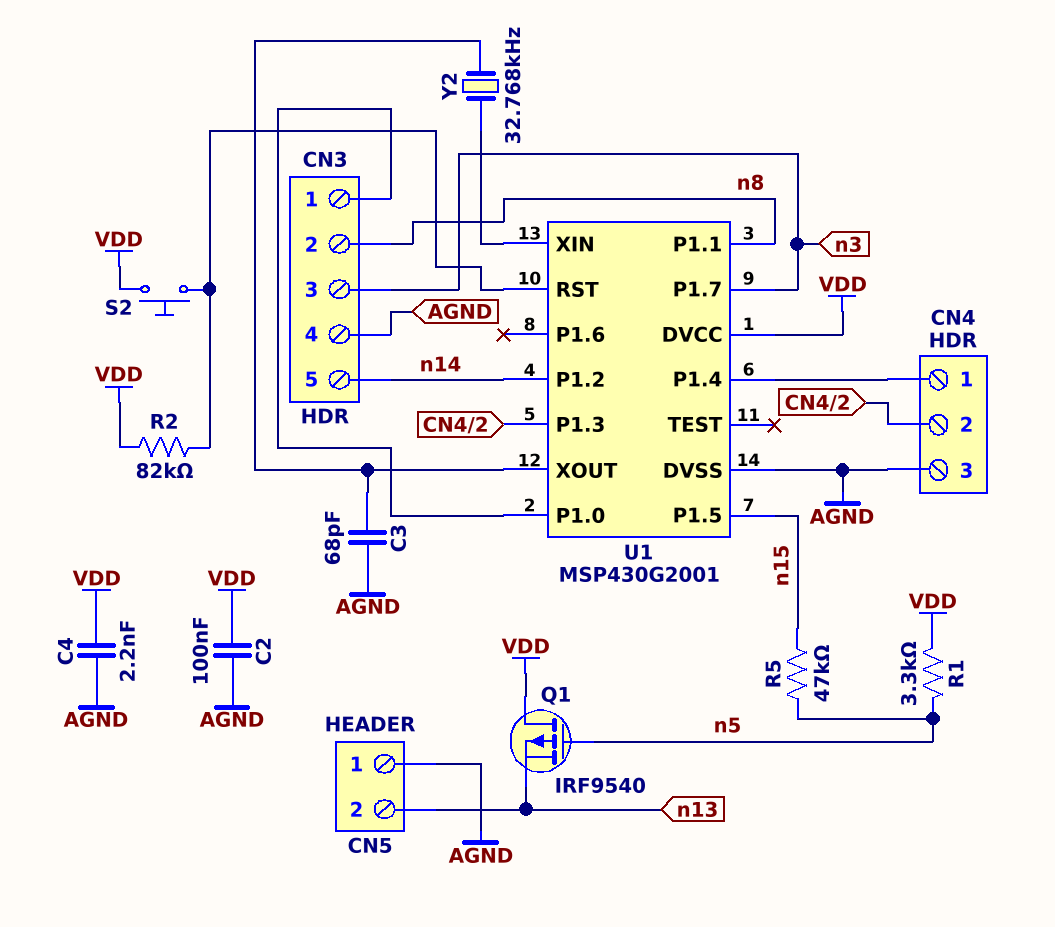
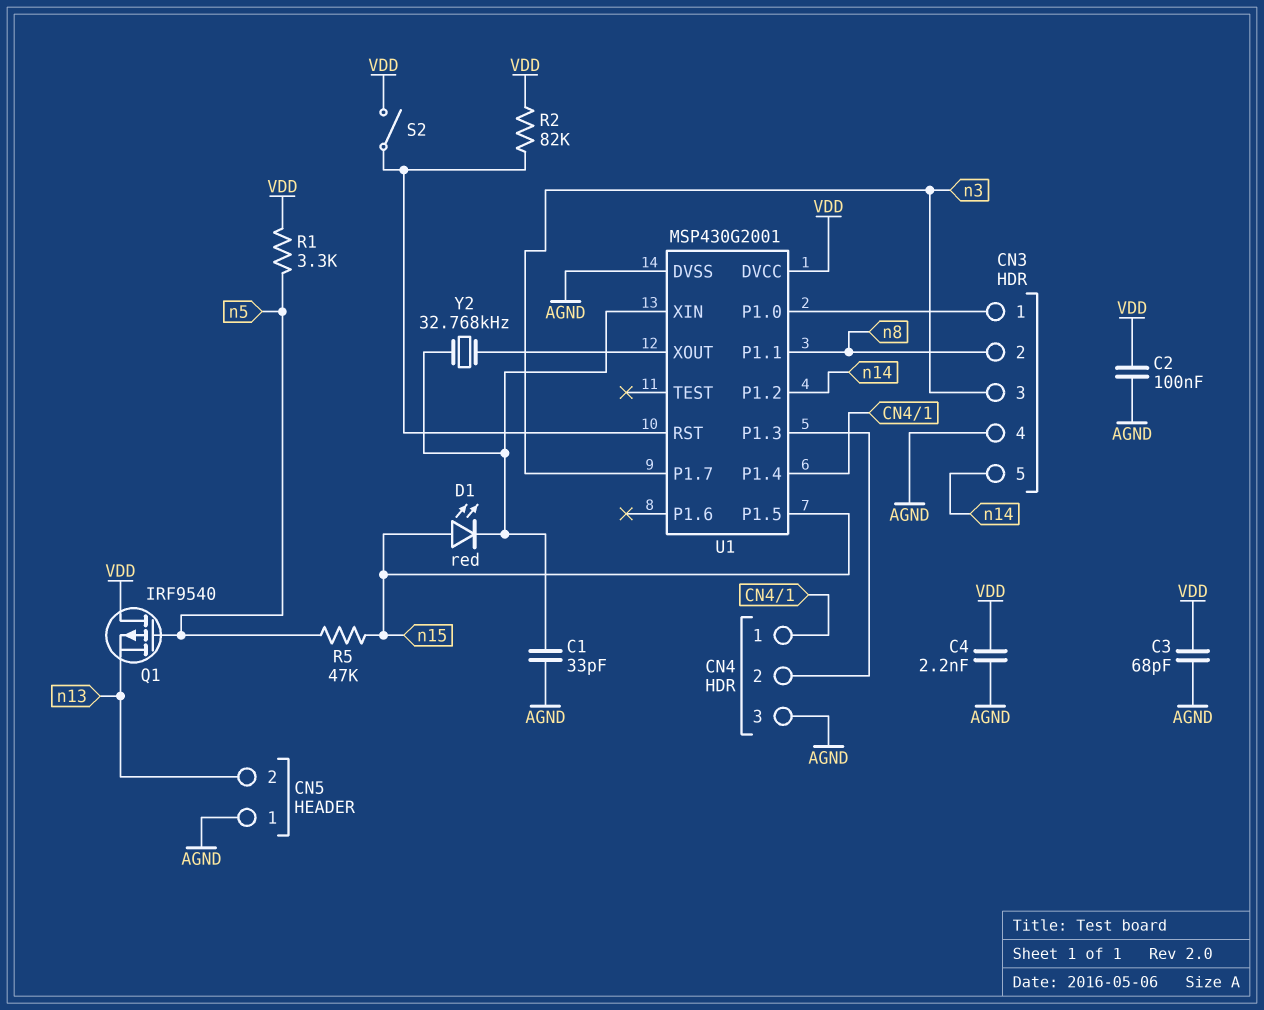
C1: none -> 33pF (AGND, U1/XIN)
C3: 68pF (AGND, U1/XOUT) -> 68pF (AGND, VDD)
D1: none -> LED red (A n15, K U1/XIN)
S2: button (U1/RST, VDD) -> switch (U1/RST, VDD)

